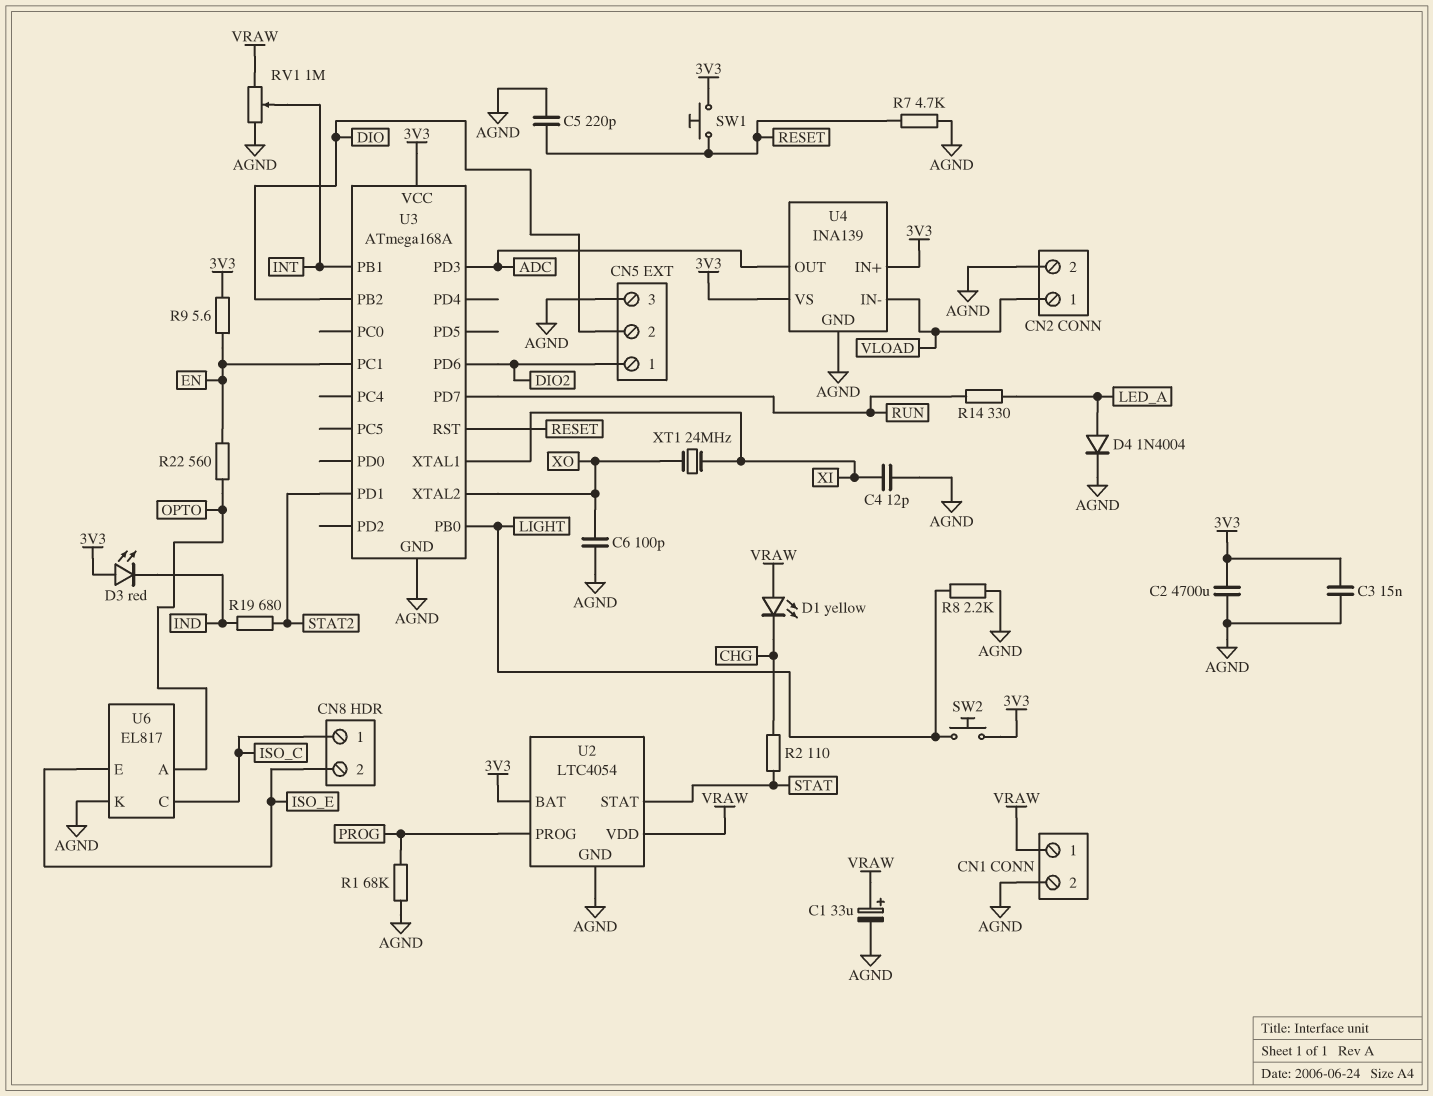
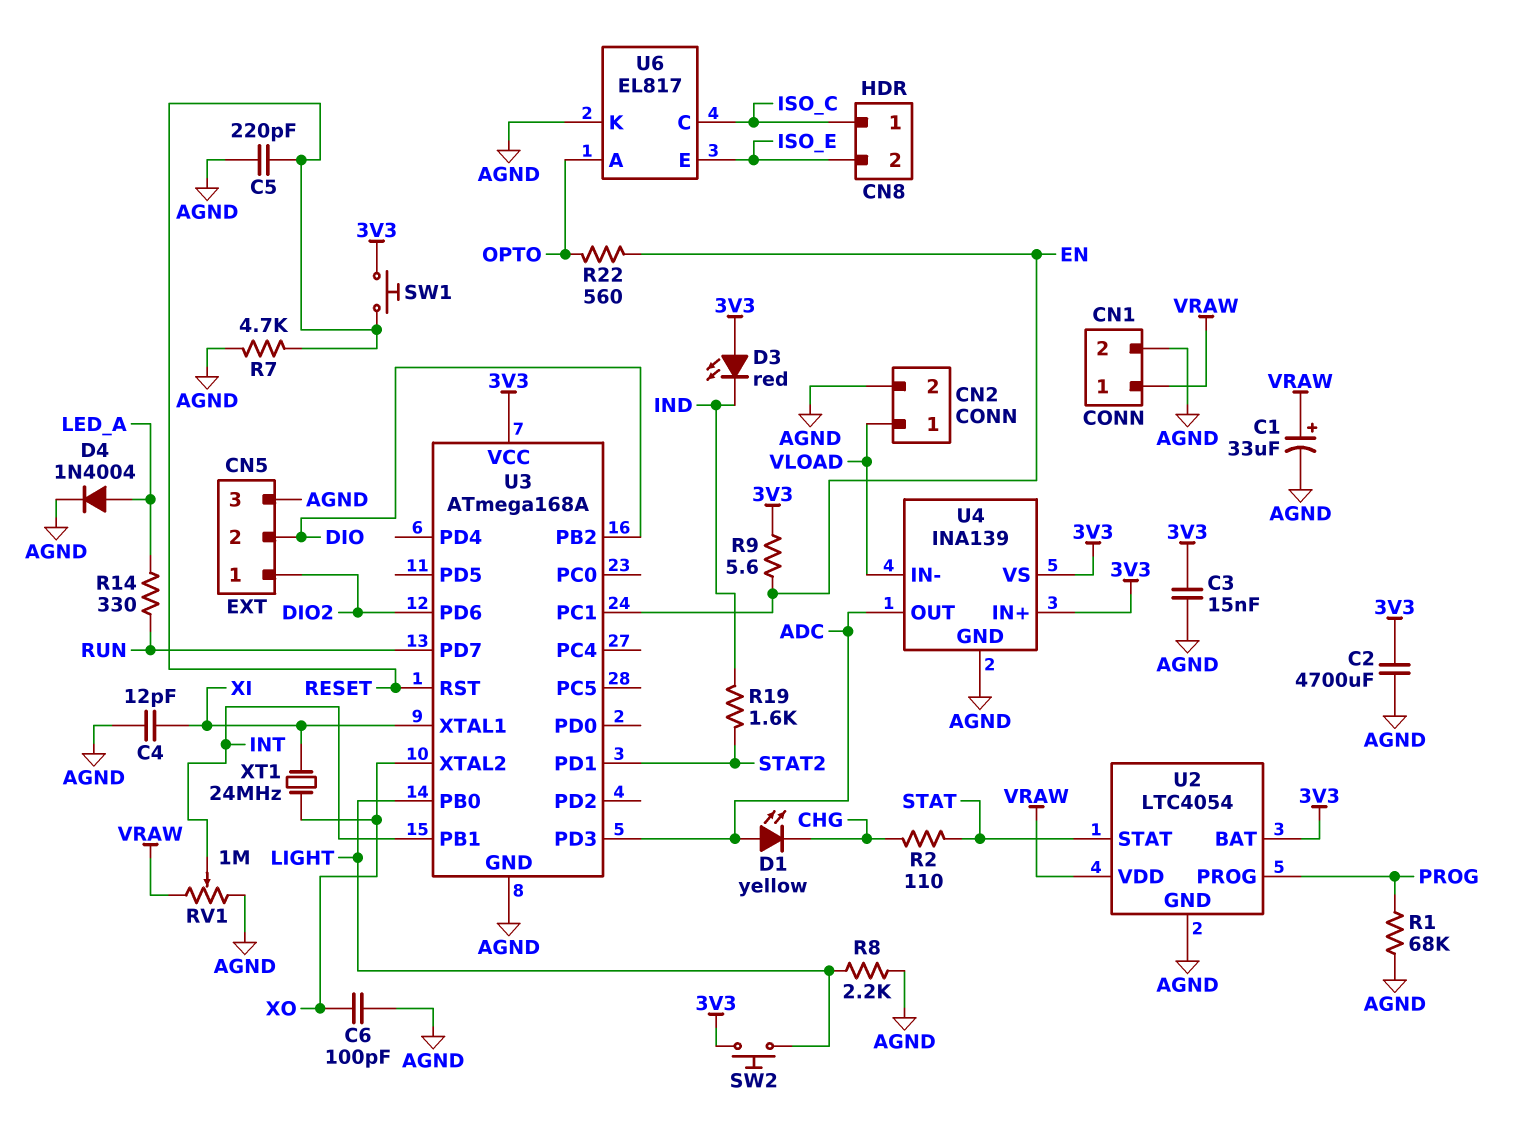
D1: LED yellow (A VRAW, K CHG) -> LED yellow (A ADC, K CHG)
R19: 680 (IND, STAT2) -> 1.6k (IND, STAT2)

